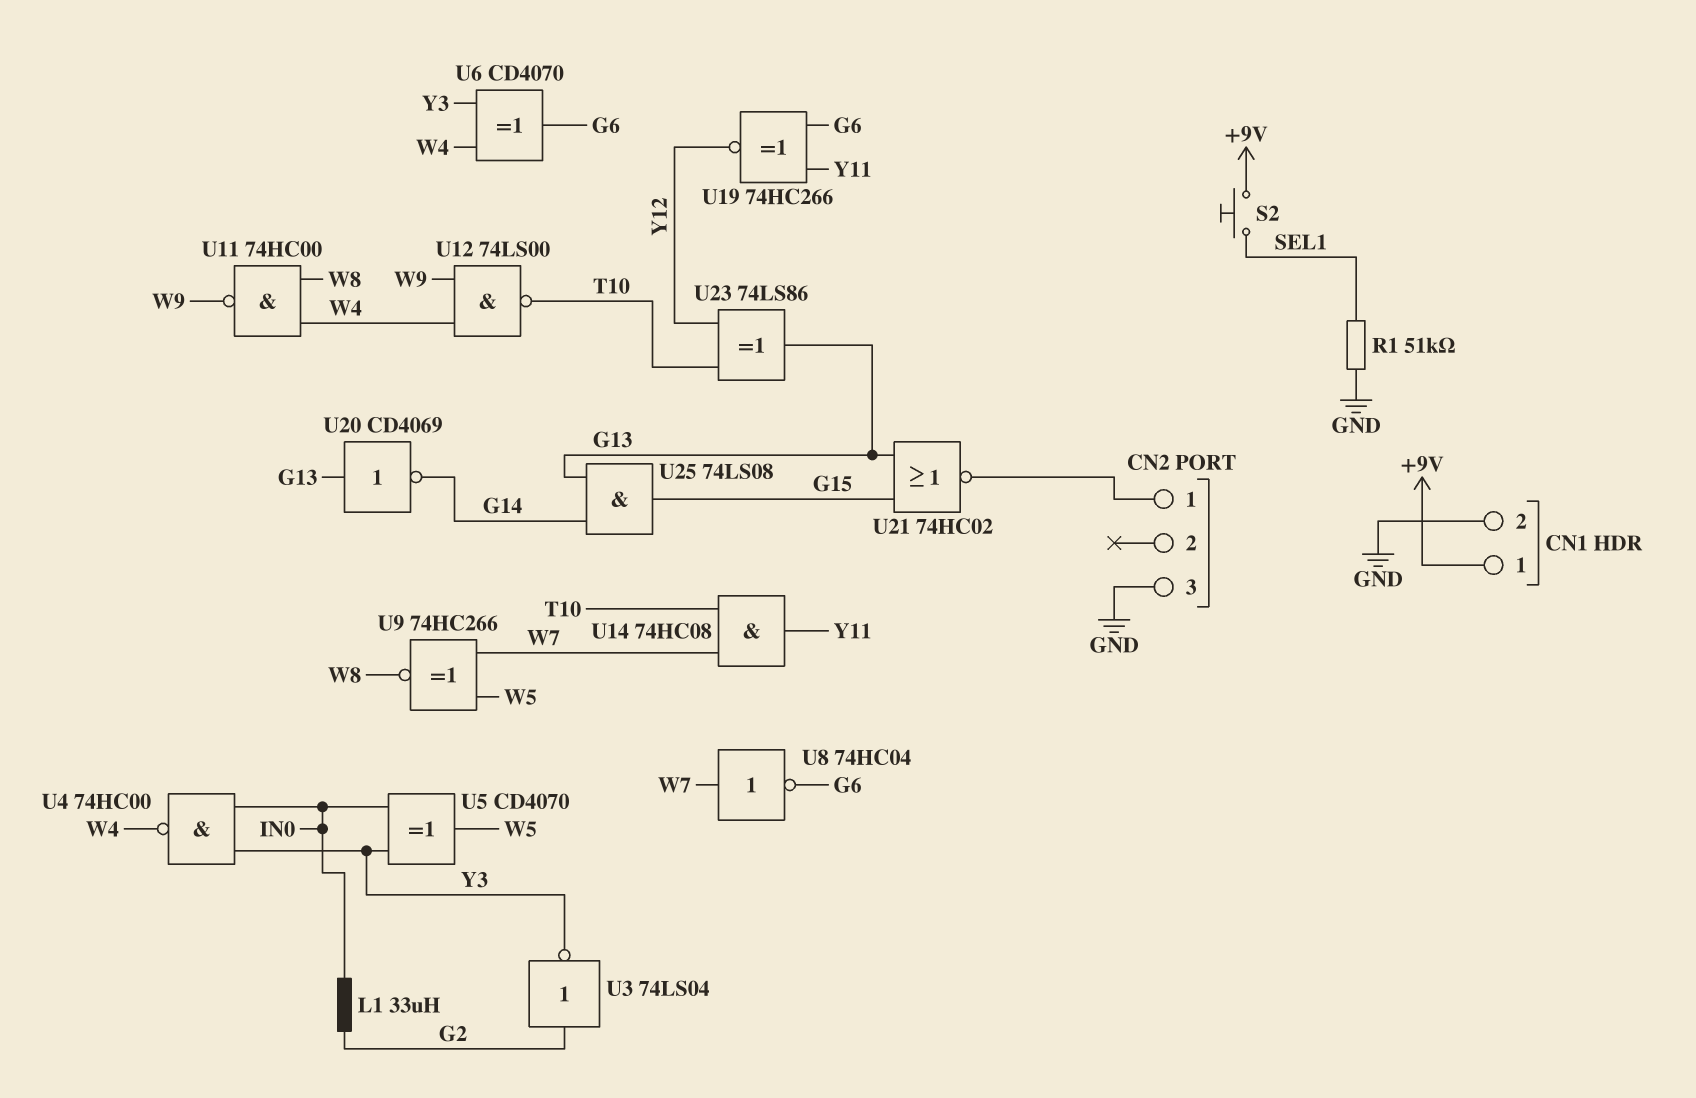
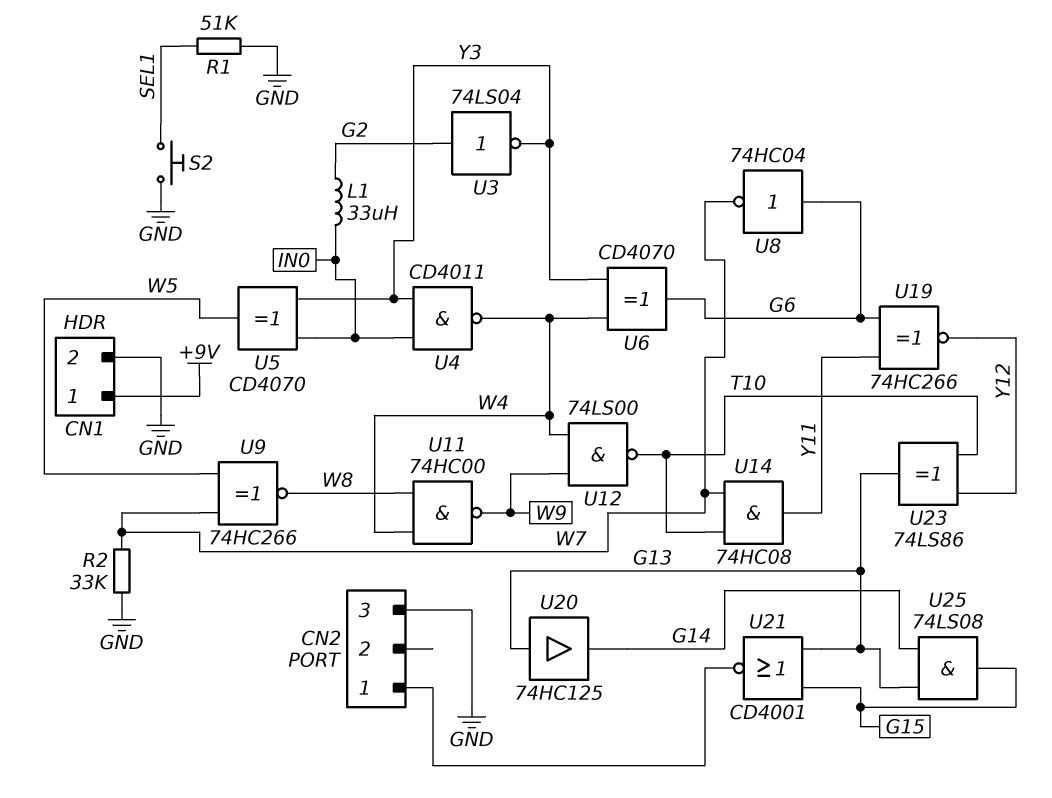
R2: none -> 33k (GND, W7)
S2: button (+9V, SEL1) -> button (GND, SEL1)
U4: NAND 74HC00 (in IN0, in Y3, out W4) -> NAND CD4011 (in IN0, in Y3, out W4)
U8: NOT 74HC04 (in W7, out G6) -> NOT 74HC04 (in G6, out W7)
U20: NOT CD4069 (in G13, out G14) -> buffer 74HC125 (in G13, out G14)
U21: NOR 74HC02 (in G13, in G15, out CN2/1) -> NOR CD4001 (in G13, in G15, out CN2/1)

